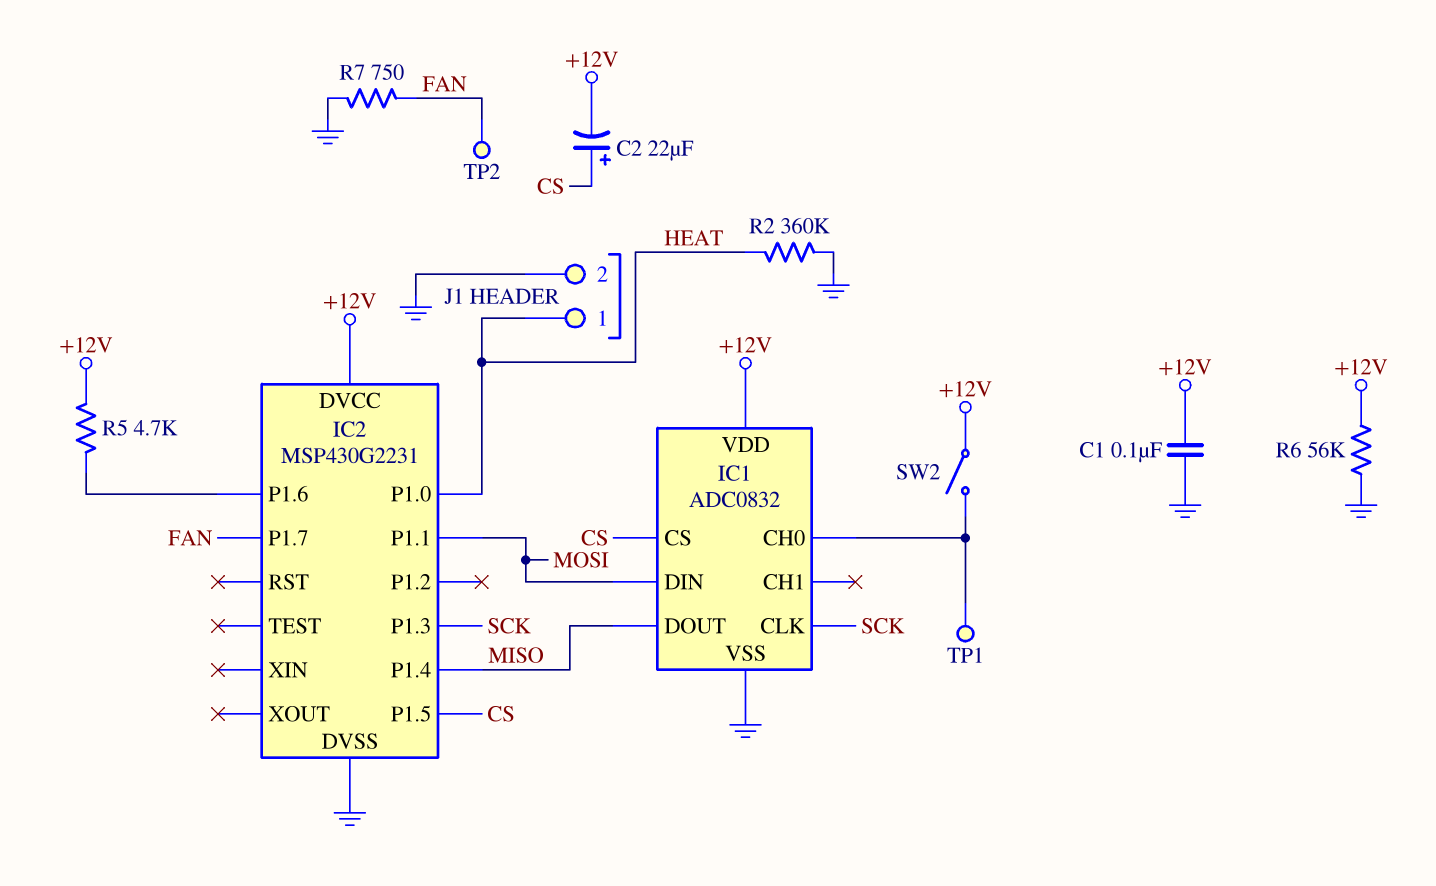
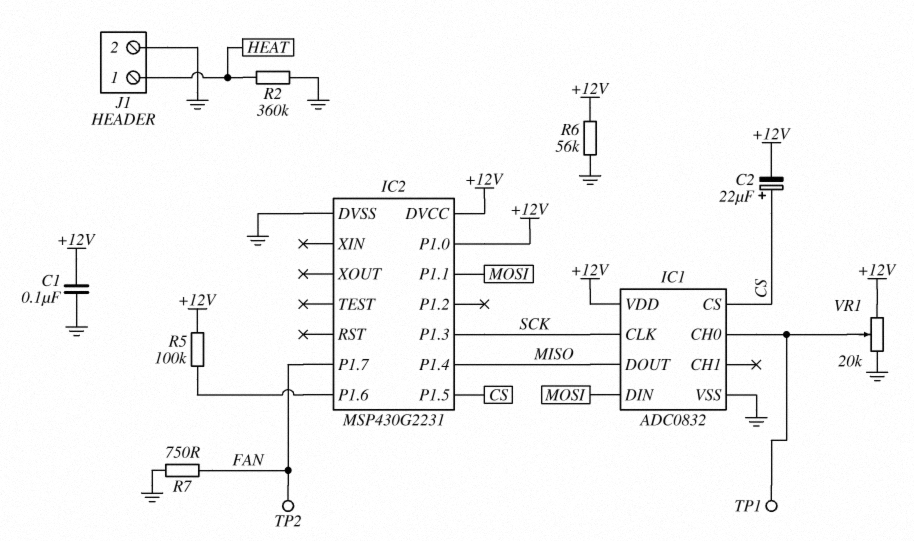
IC2 pin P1.0: HEAT -> +12V
R5: 4.7k (+12V, IC2/P1.6) -> 100k (+12V, IC2/P1.6)
SW2: switch (+12V, IC1/CH0) -> none
VR1: none -> 20k (+12V, GND, wiper IC1/CH0)

